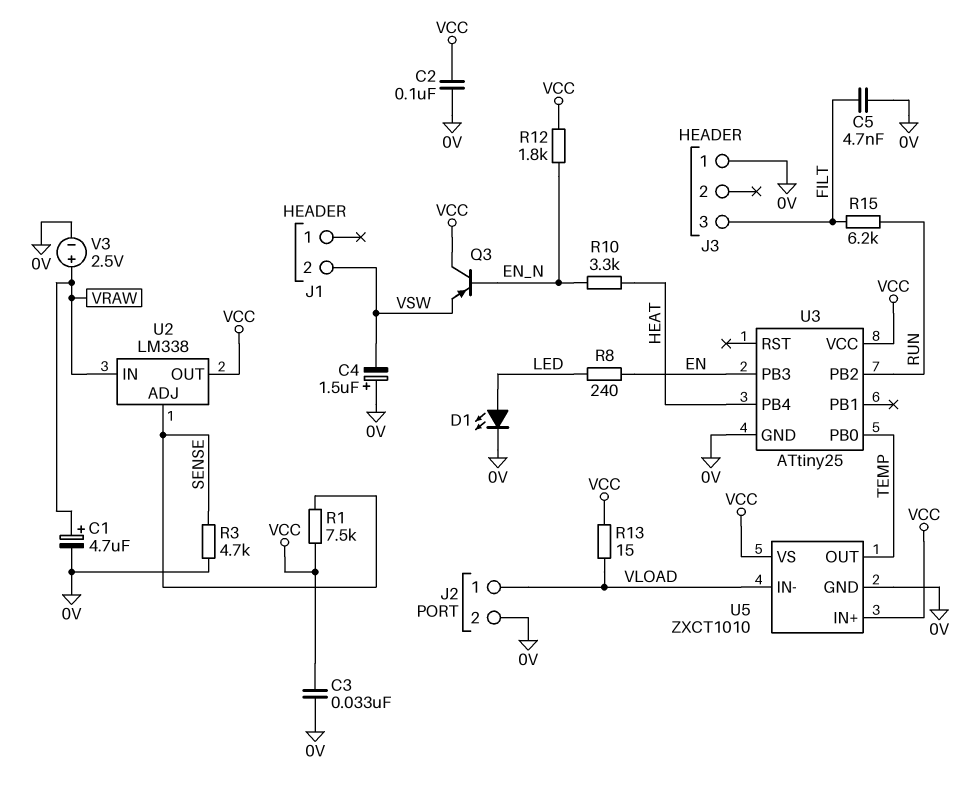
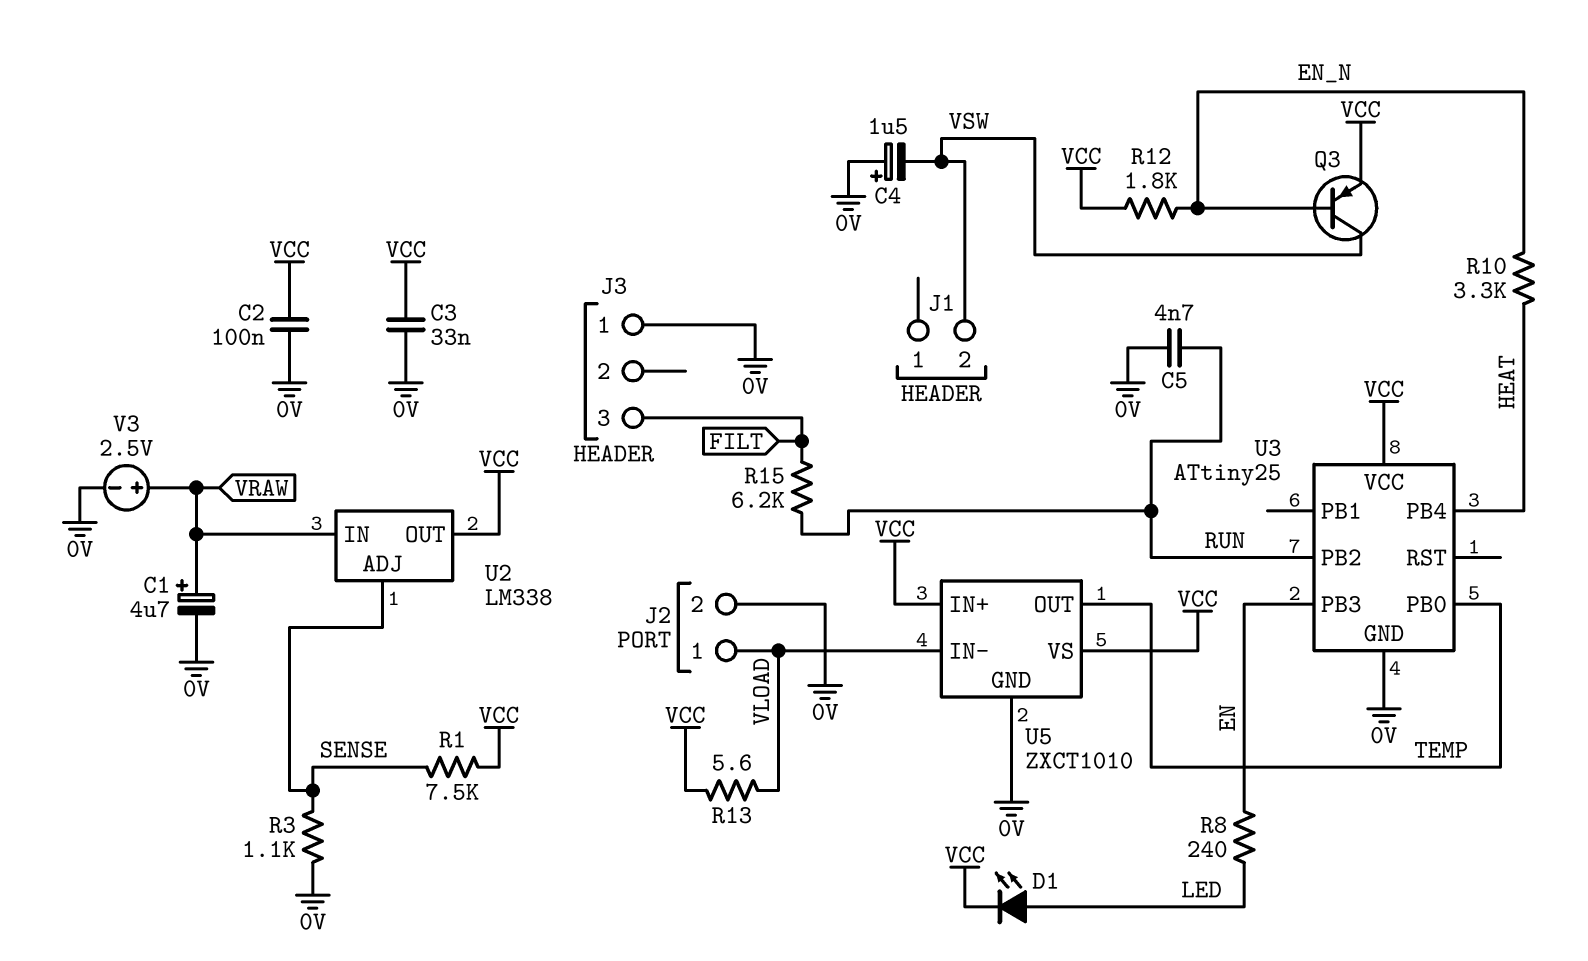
C5: 4.7nF (0V, FILT) -> 4.7nF (0V, RUN)
D1: LED (A LED, K 0V) -> LED (A LED, K VCC)
Q3: PNP (B EN_N, C VCC, E VSW) -> PNP (B EN_N, C VSW, E VCC)
R3: 4.7k (0V, SENSE) -> 1.1k (0V, SENSE)
R13: 15 (VCC, VLOAD) -> 5.6 (VCC, VLOAD)

